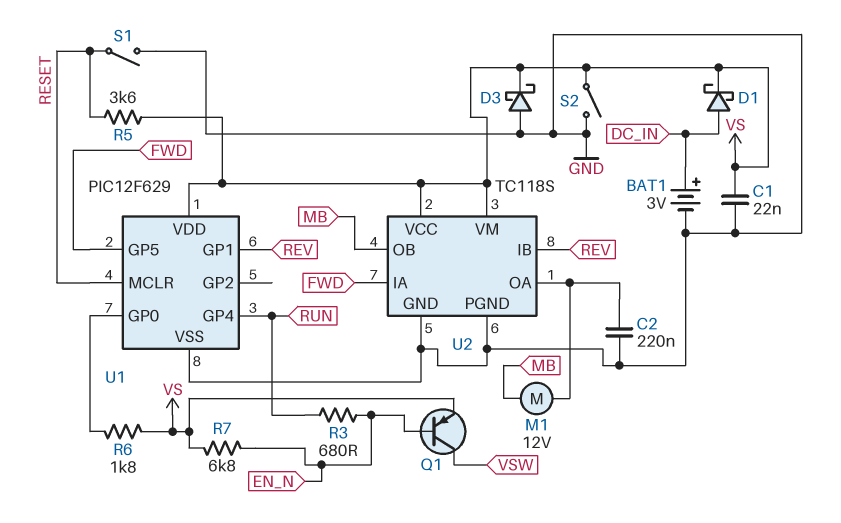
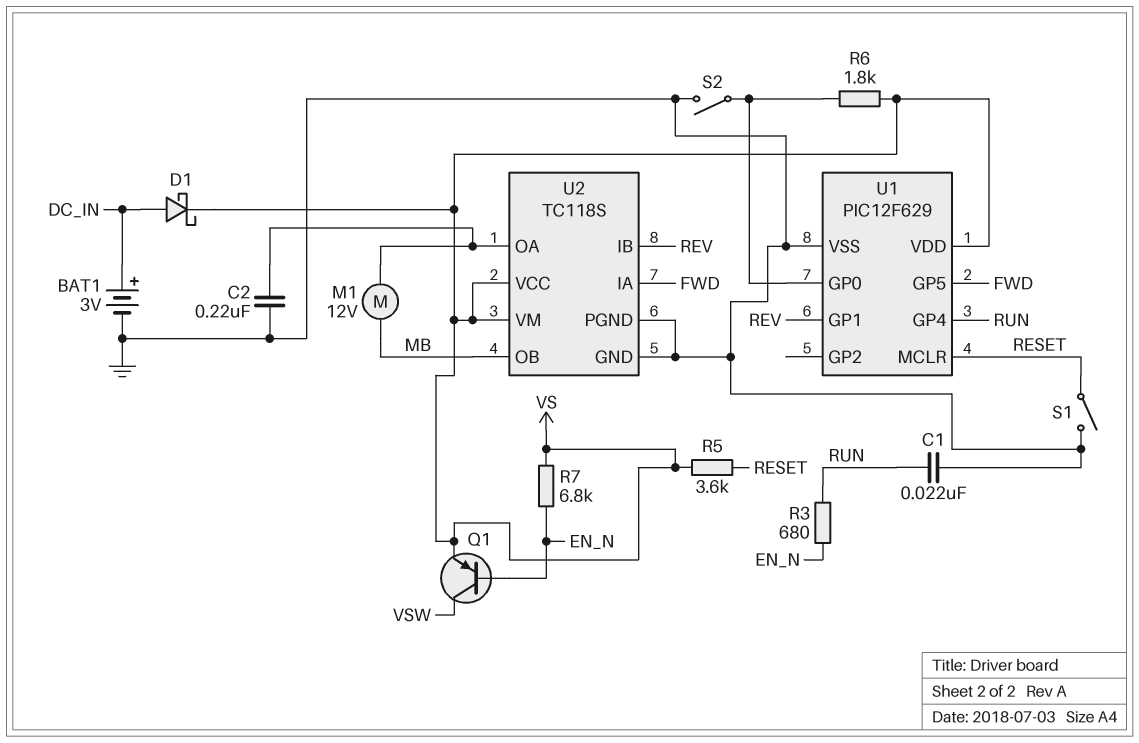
C1: 22nF (GND, VS) -> 22nF (GND, RUN)
D3: schottky (A GND, K VS) -> none
S2: switch (GND, VS) -> switch (GND, U1/GP0)

